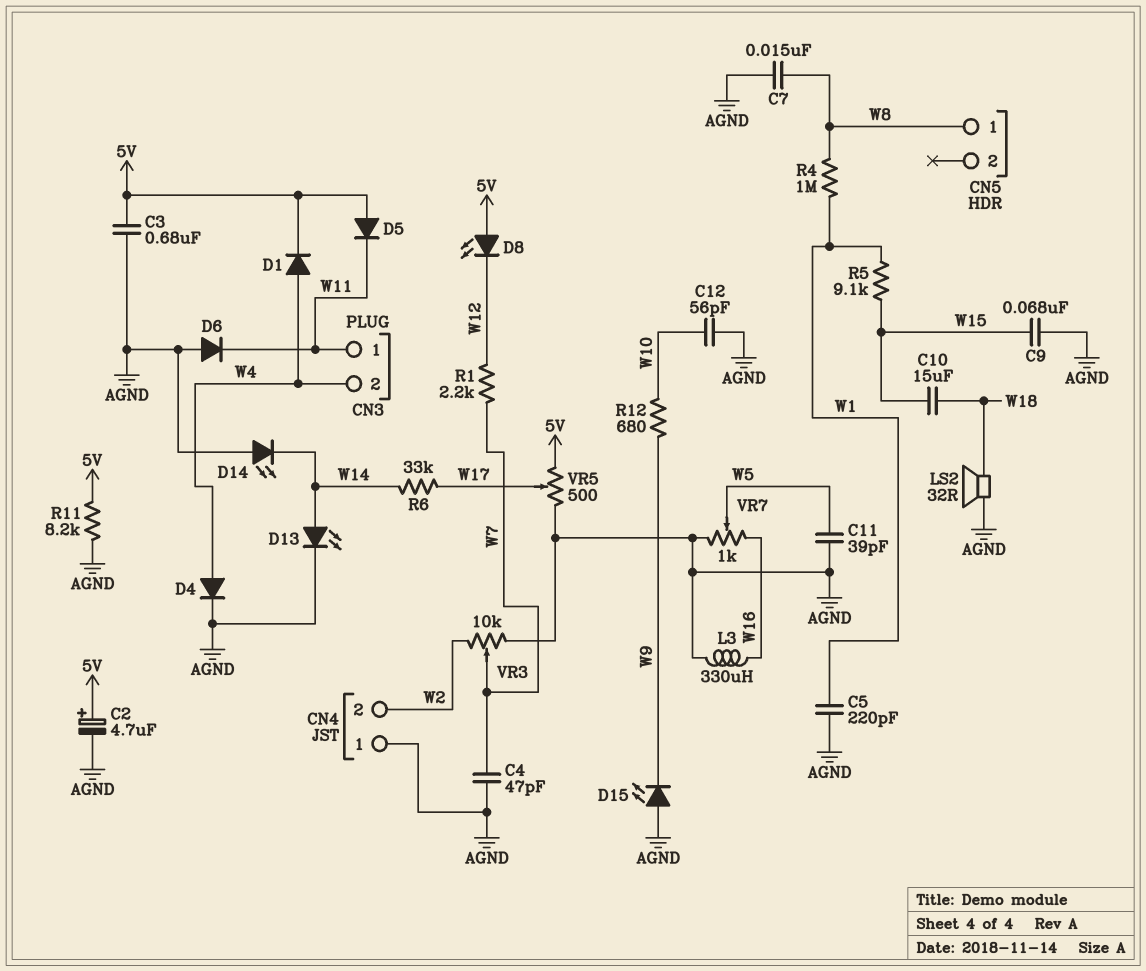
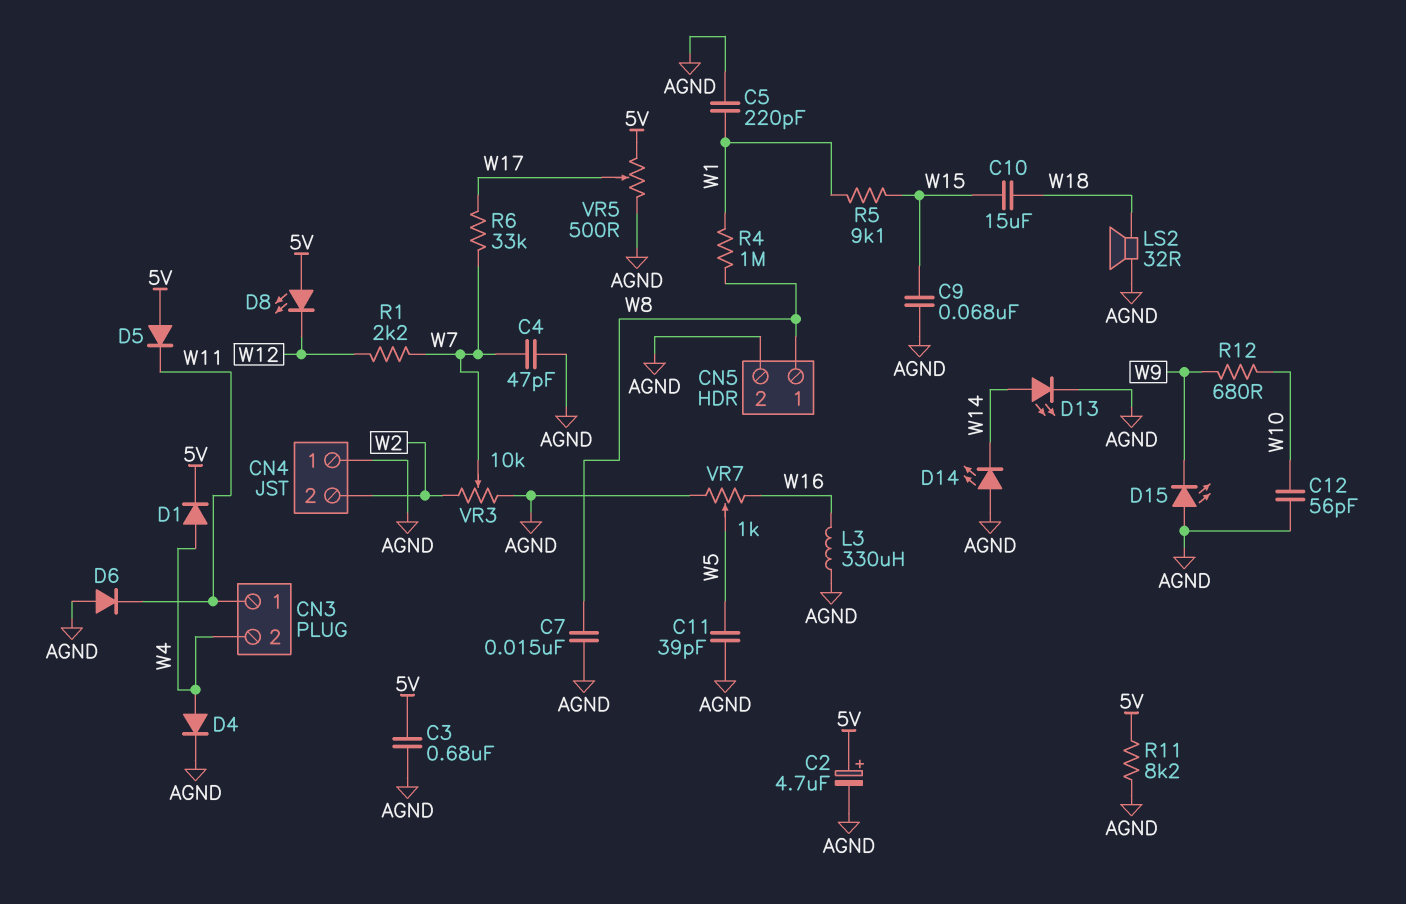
CN5 pin 2: none -> AGND
R6: 33k (W14, W17) -> 33k (W7, W17)

